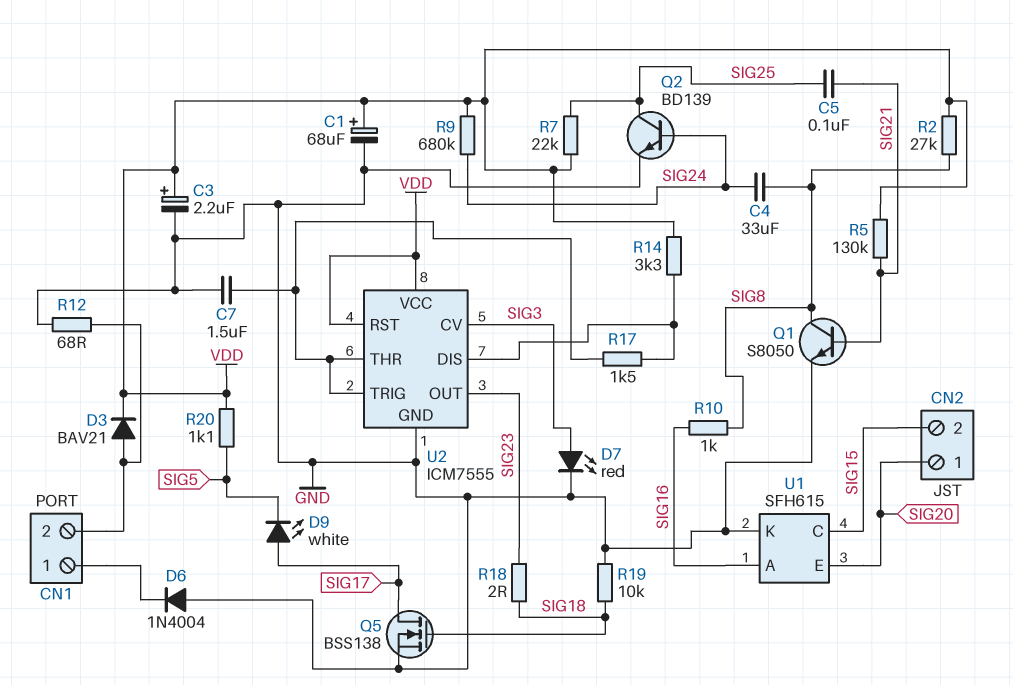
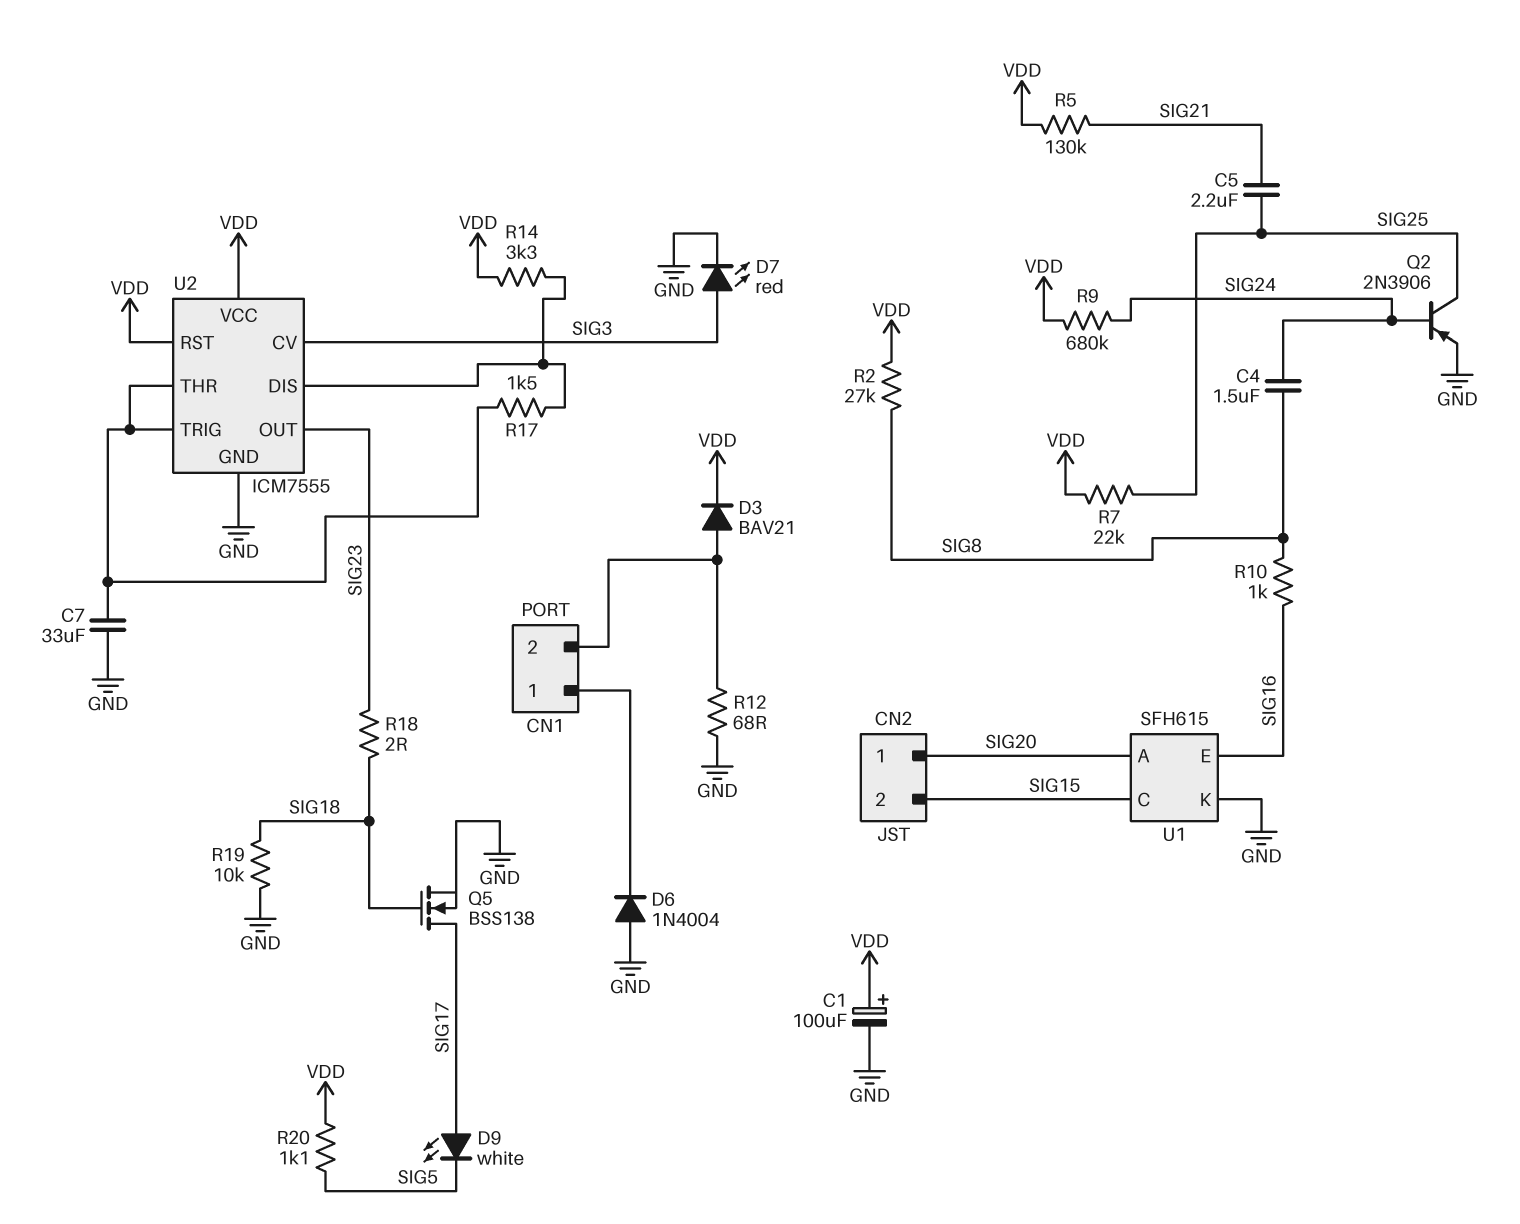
C1: 68uF (plus VDD, minus GND) -> 100uF (plus VDD, minus GND)
C3: 2.2uF (plus VDD, minus GND) -> none
C4: 33uF (SIG8, SIG24) -> 1.5uF (SIG8, SIG24)
C5: 100nF (SIG21, SIG25) -> 2.2uF (SIG21, SIG25)
C7: 1.5uF (GND, U2/THR) -> 33uF (GND, U2/THR)
Q1: NPN S8050 (B SIG21, C SIG8, E GND) -> none
Q2: NPN BD139 (B SIG24, C SIG25, E GND) -> PNP 2N3906 (B SIG24, C SIG25, E GND)
U1 pin A: SIG16 -> SIG20
U1 pin E: SIG20 -> SIG16

